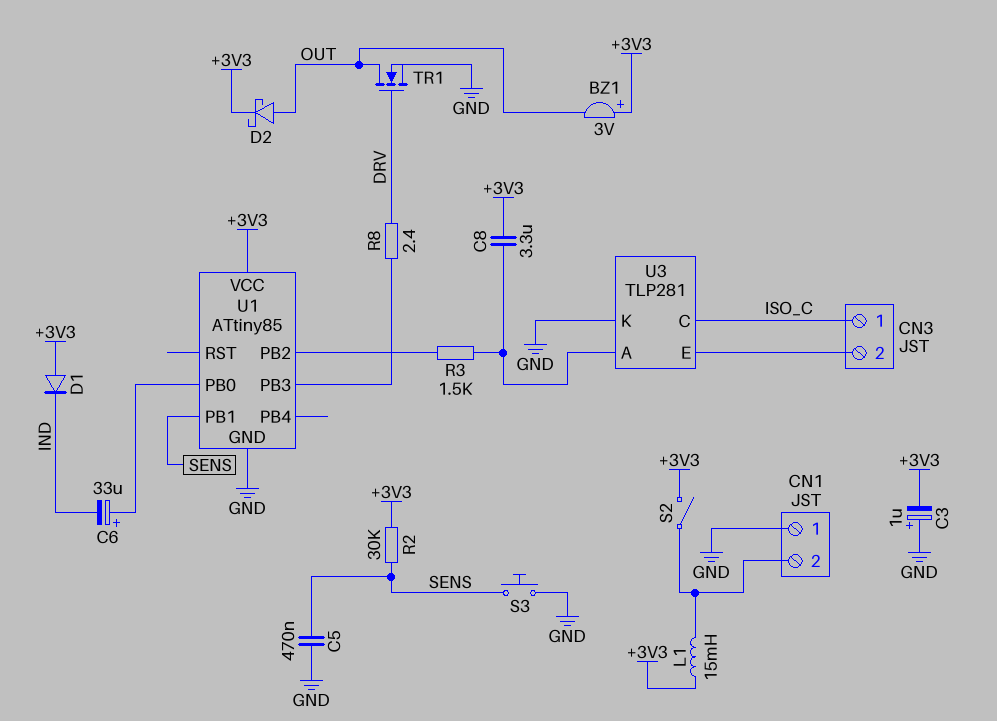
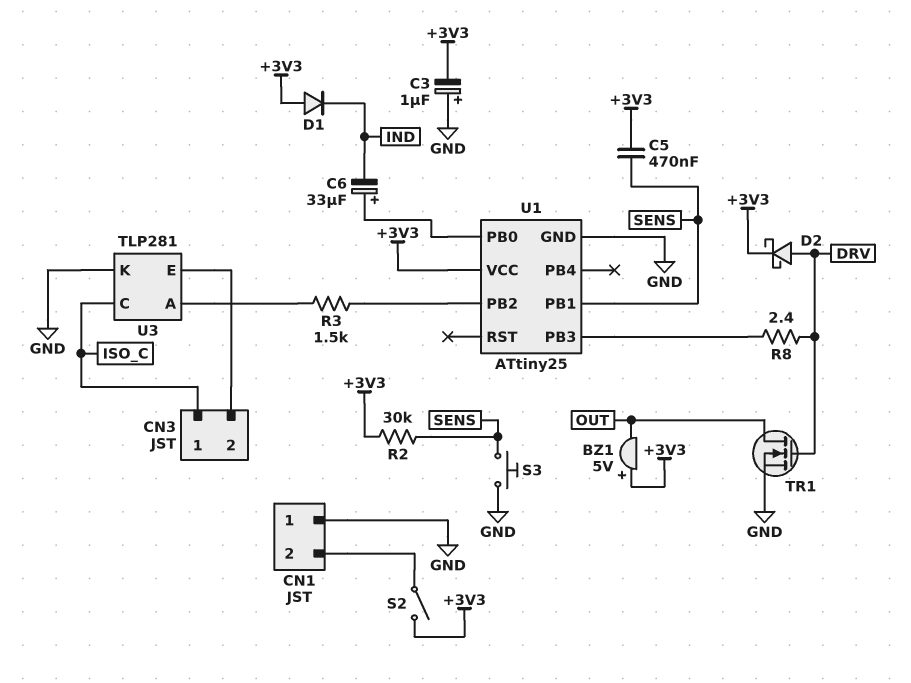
BZ1: buzzer 3V (plus +3V3, minus OUT) -> buzzer 5V (plus +3V3, minus OUT)
C5: 470nF (GND, SENS) -> 470nF (+3V3, SENS)
C8: 3.3uF (+3V3, U3/A) -> none
D2: schottky (A OUT, K +3V3) -> schottky (A DRV, K +3V3)
L1: 15mH (+3V3, CN1/2) -> none
U1: ATtiny85 -> ATtiny25

